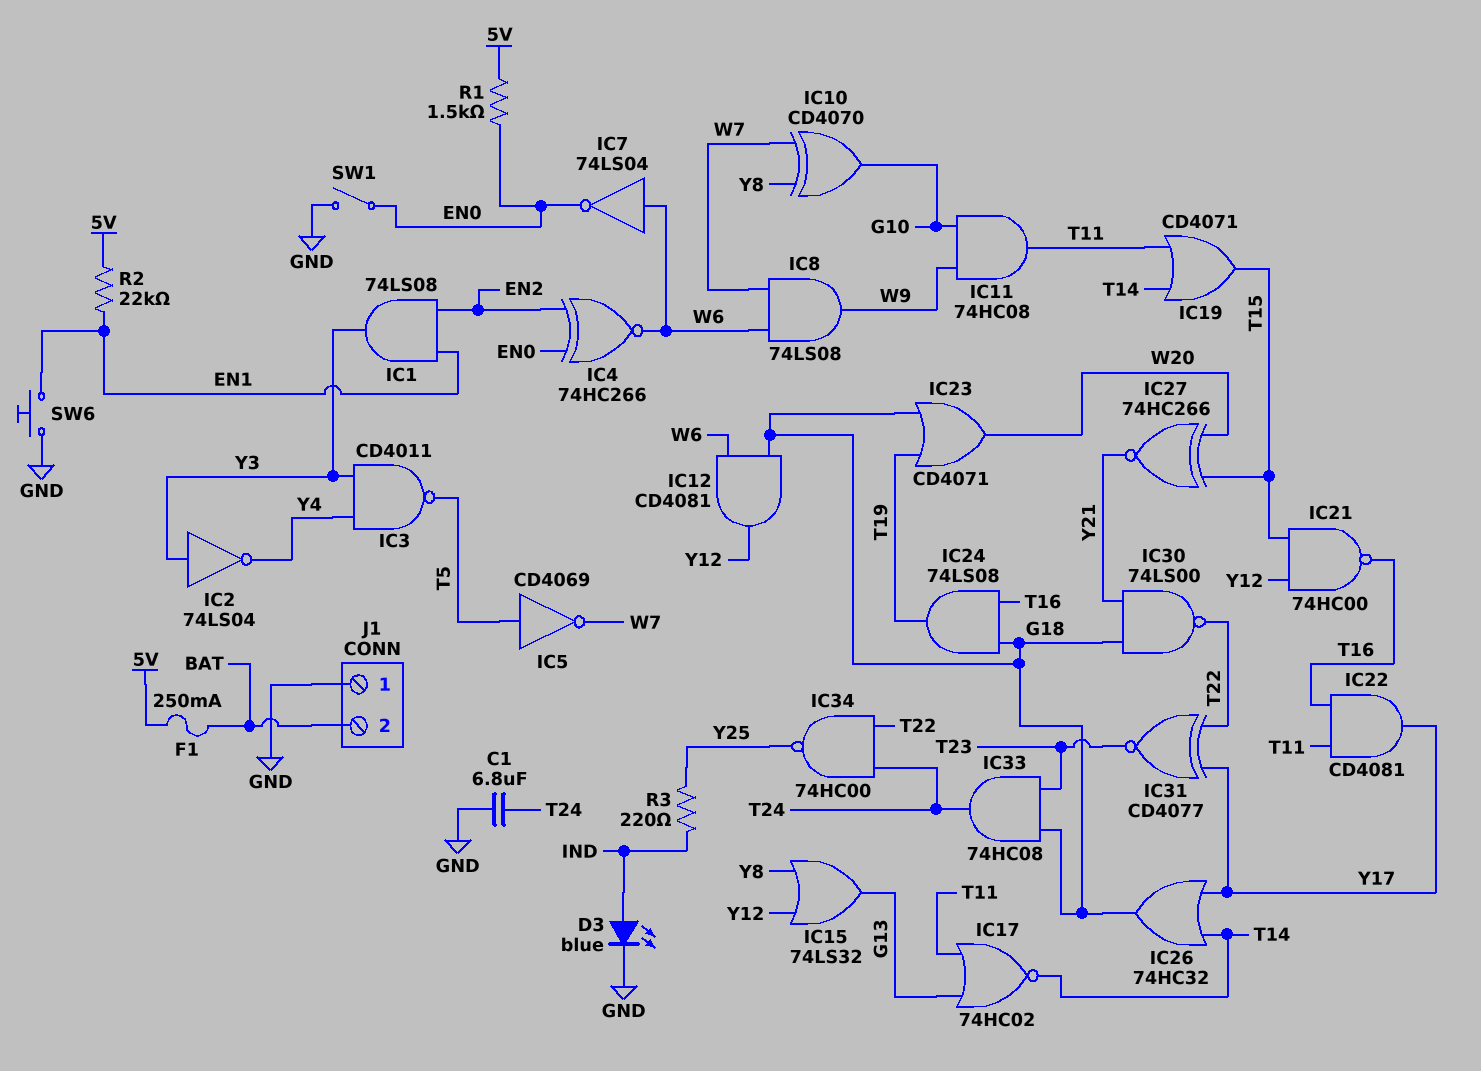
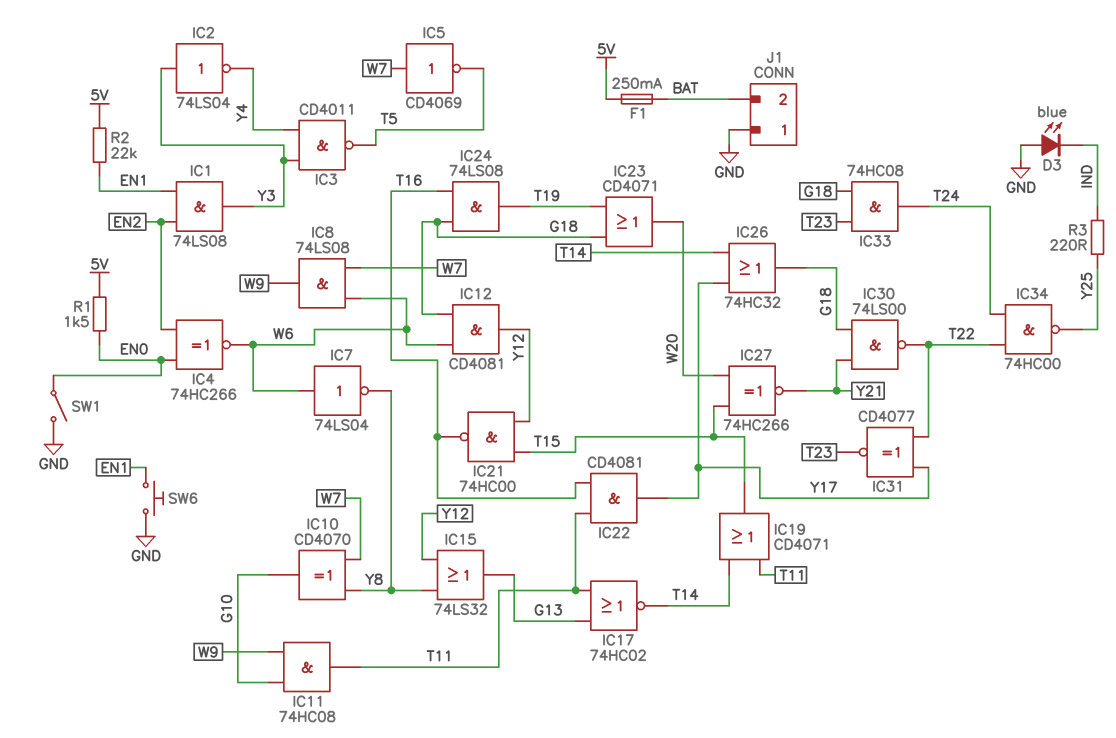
C1: 6.8uF (GND, T24) -> none
D3: LED blue (A IND, K GND) -> LED blue (A GND, K IND)
IC5: NOT CD4069 (in T5, out W7) -> NOT CD4069 (in W7, out T5)
IC7: NOT 74LS04 (in W6, out EN0) -> NOT 74LS04 (in W6, out Y8)

